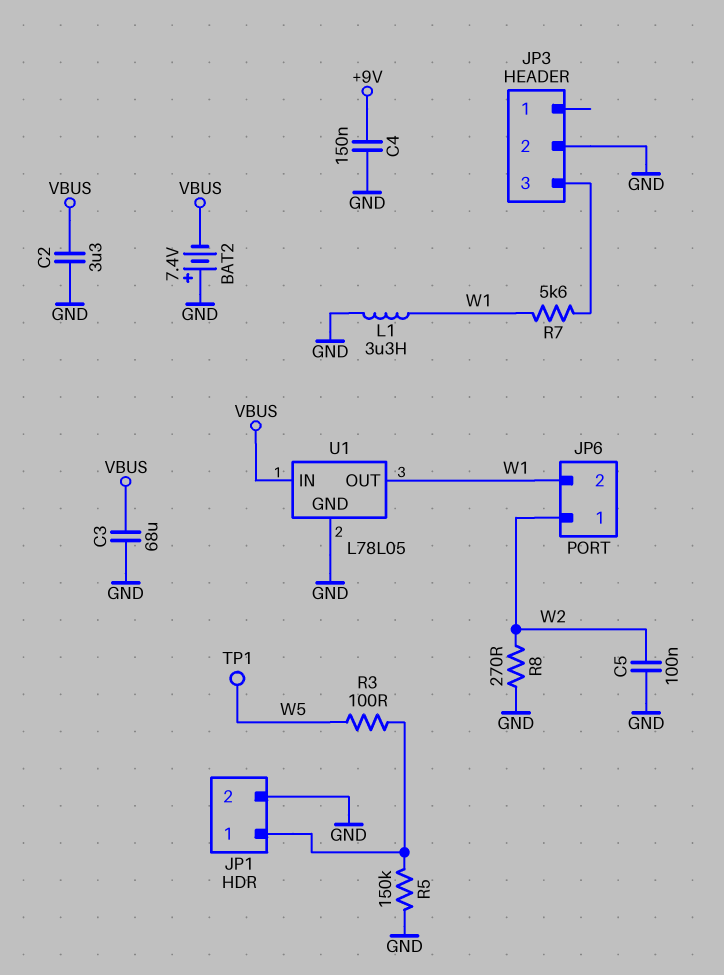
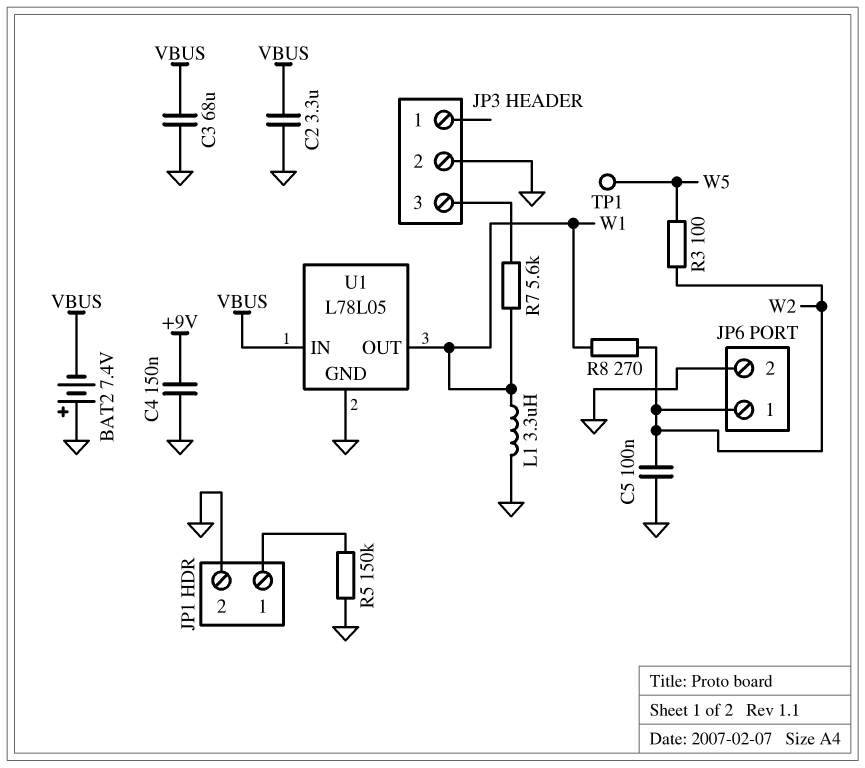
JP6 pin 2: W1 -> GND
R3: 100 (JP1/1, W5) -> 100 (W2, W5)
R8: 270 (GND, W2) -> 270 (W1, W2)

